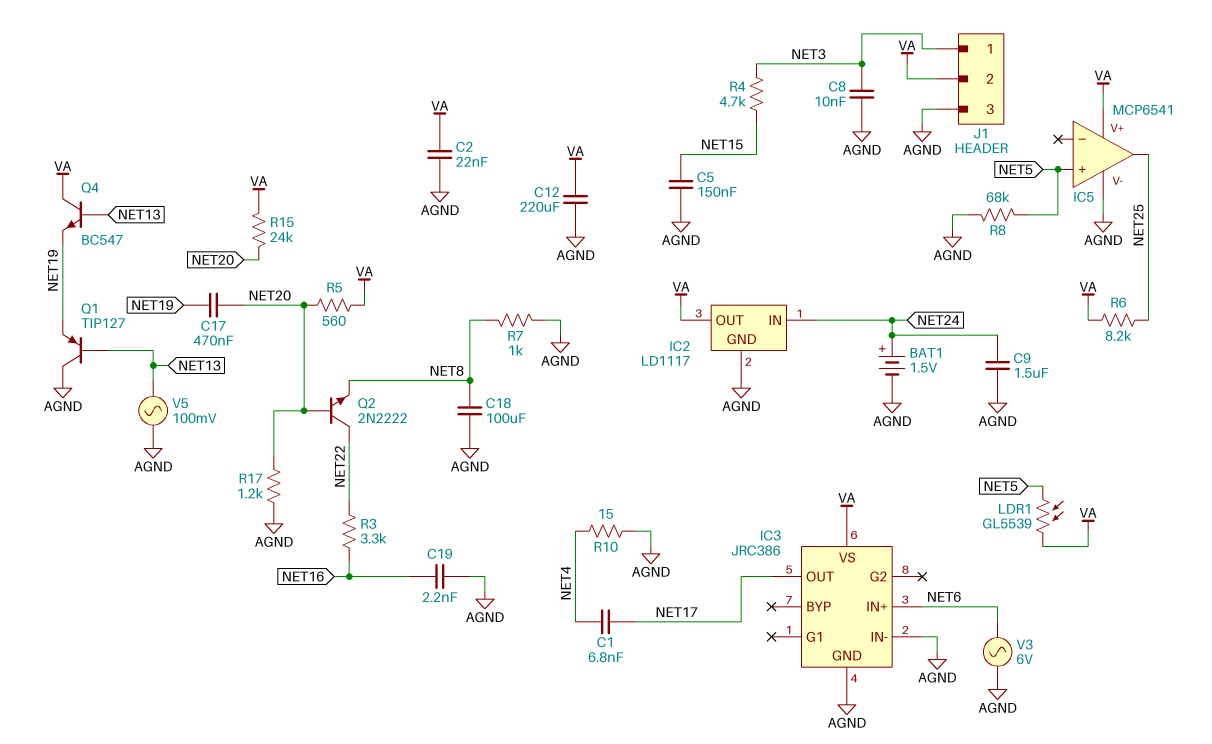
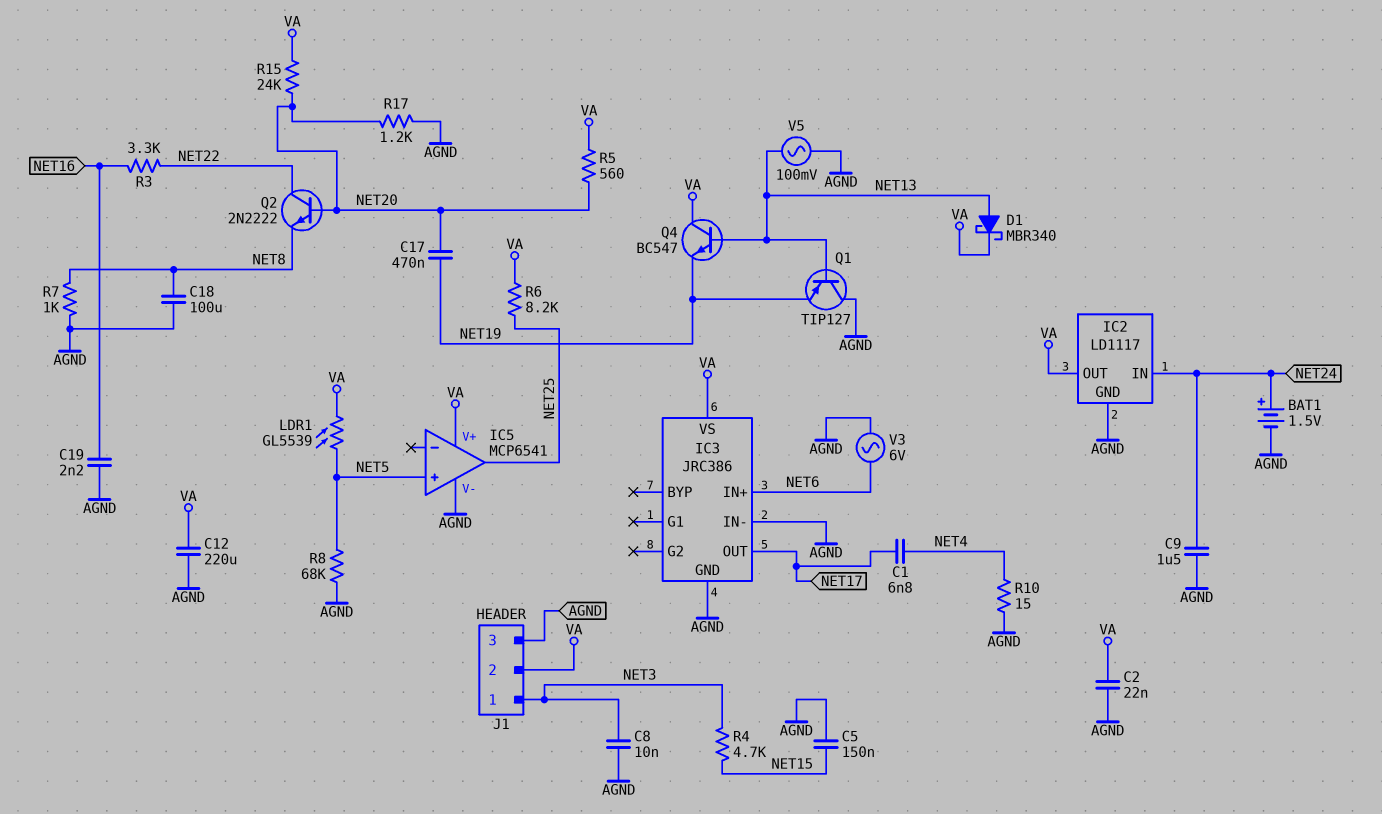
D1: none -> schottky MBR340 (A NET13, K VA)

